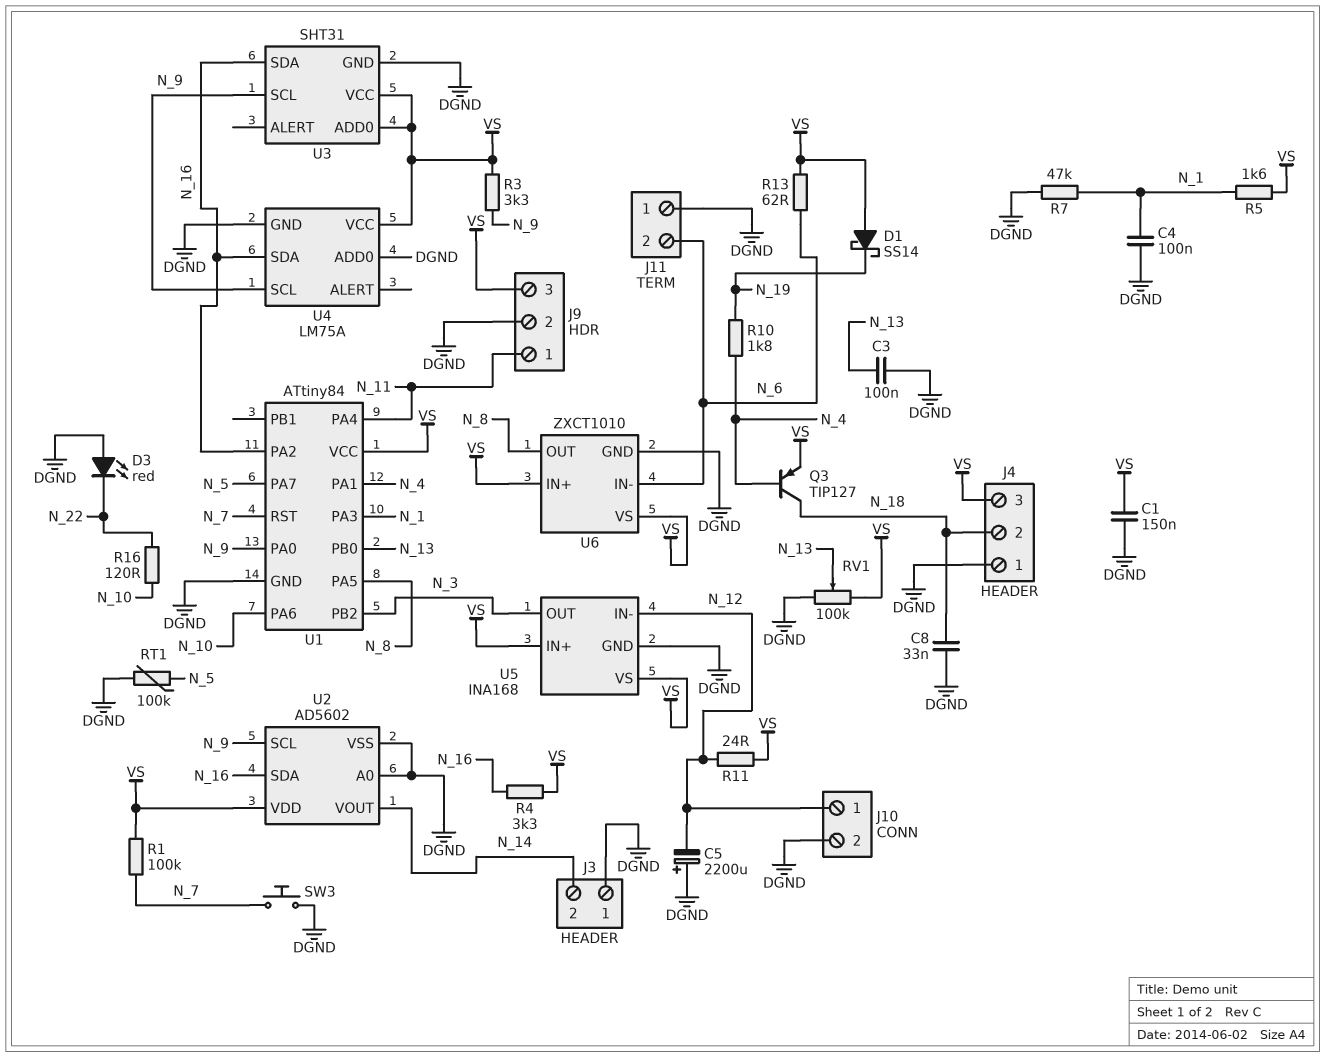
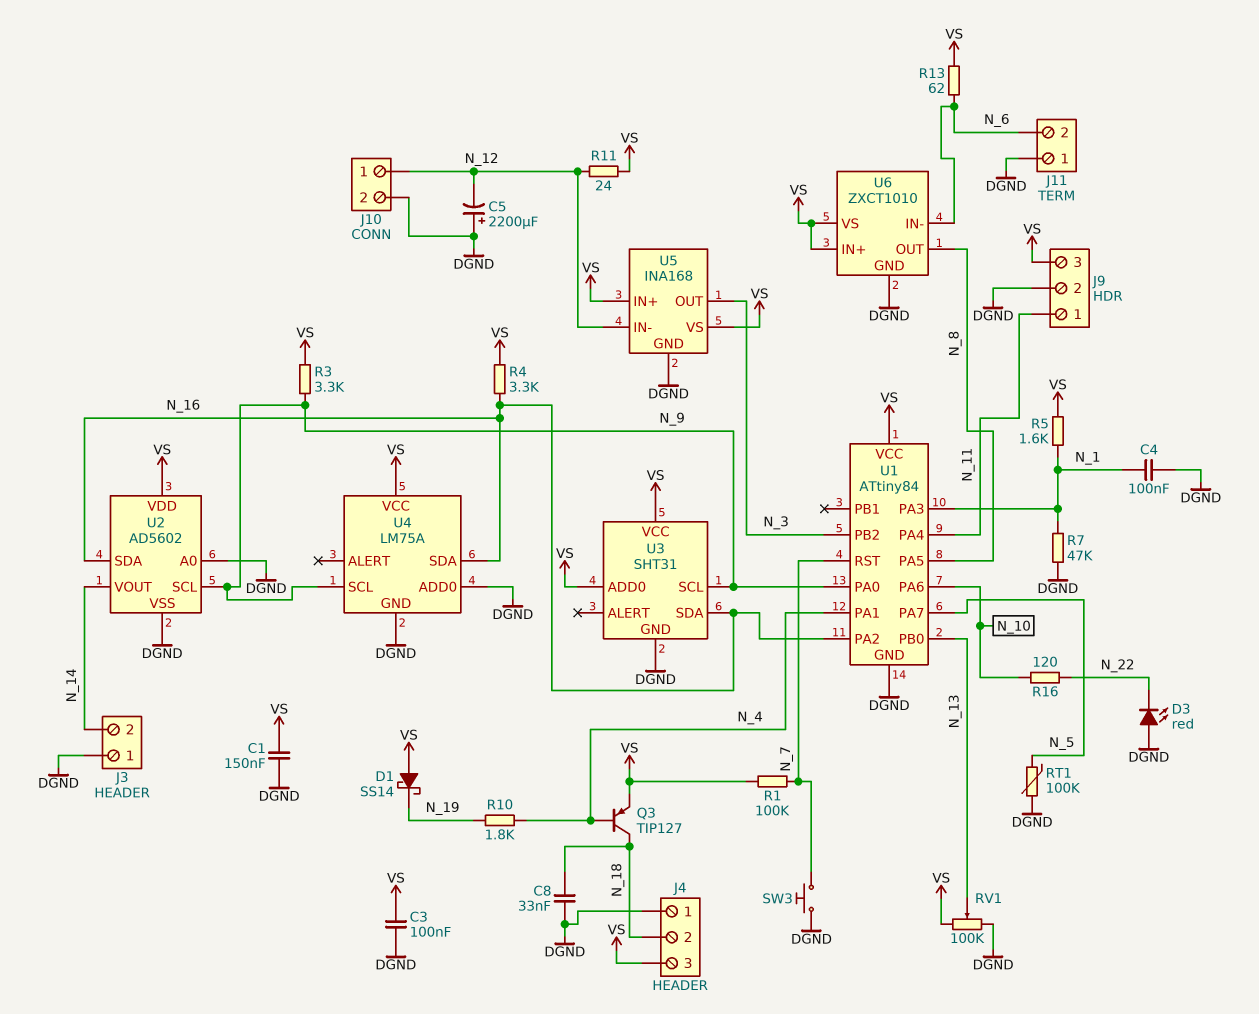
C3: 100nF (DGND, N_13) -> 100nF (DGND, VS)

